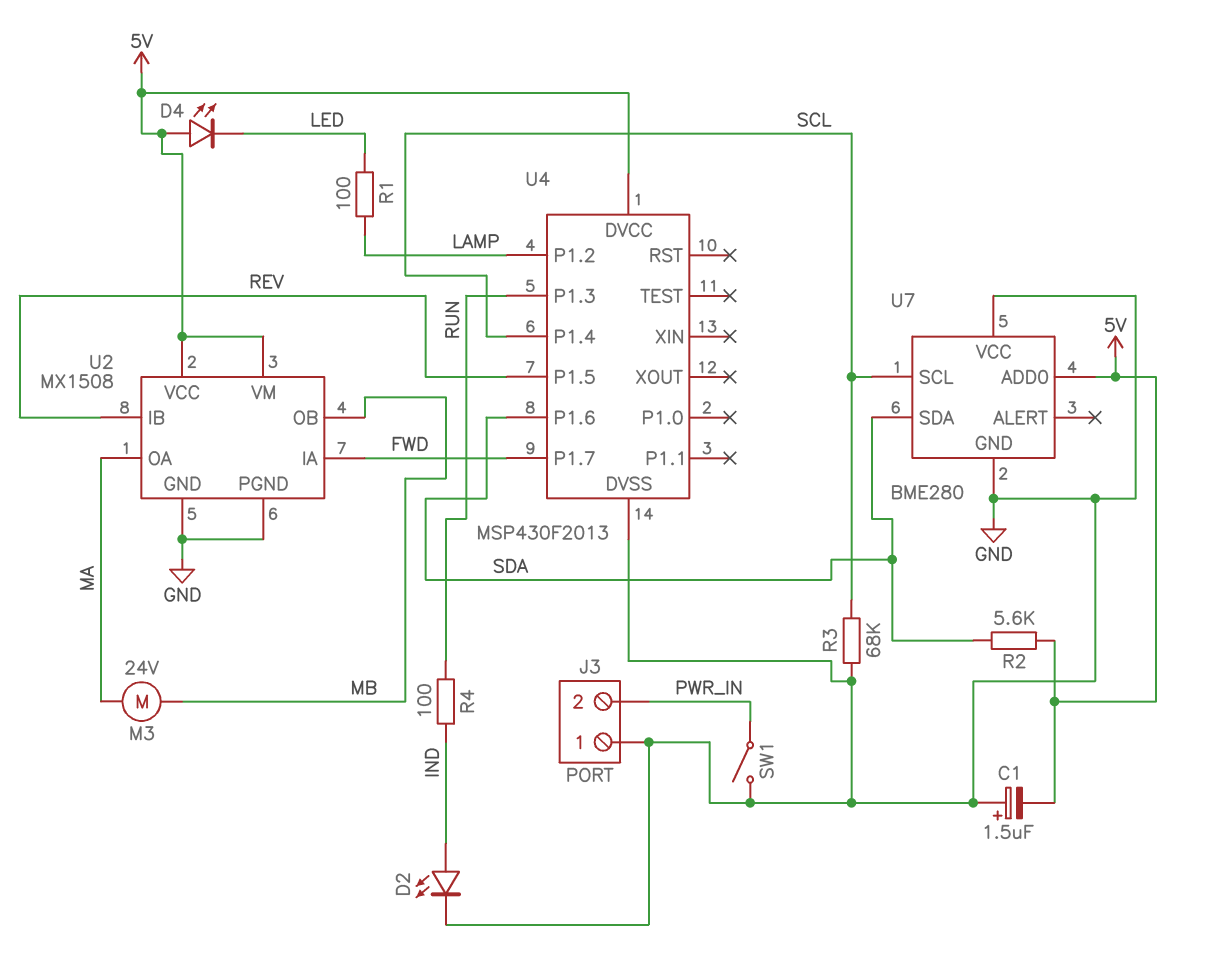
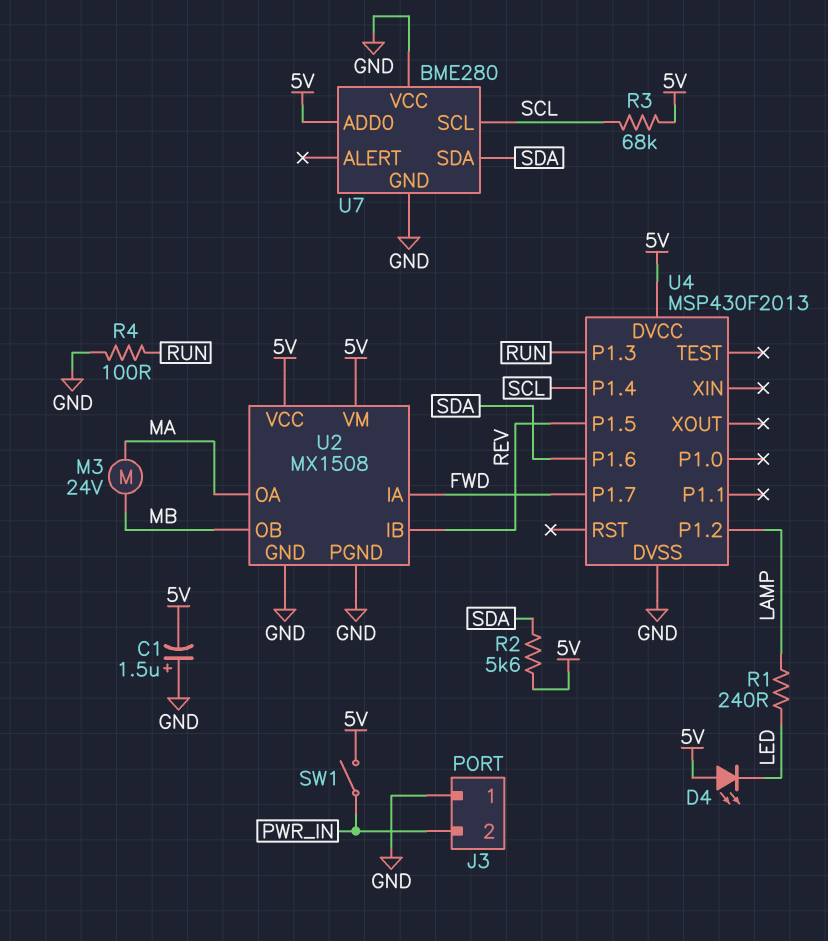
D2: LED (A IND, K GND) -> none
R1: 100 (LAMP, LED) -> 240 (LAMP, LED)
R3: 68k (GND, SCL) -> 68k (5V, SCL)
R4: 100 (IND, RUN) -> 100 (GND, RUN)
SW1: switch (GND, PWR_IN) -> switch (5V, PWR_IN)

